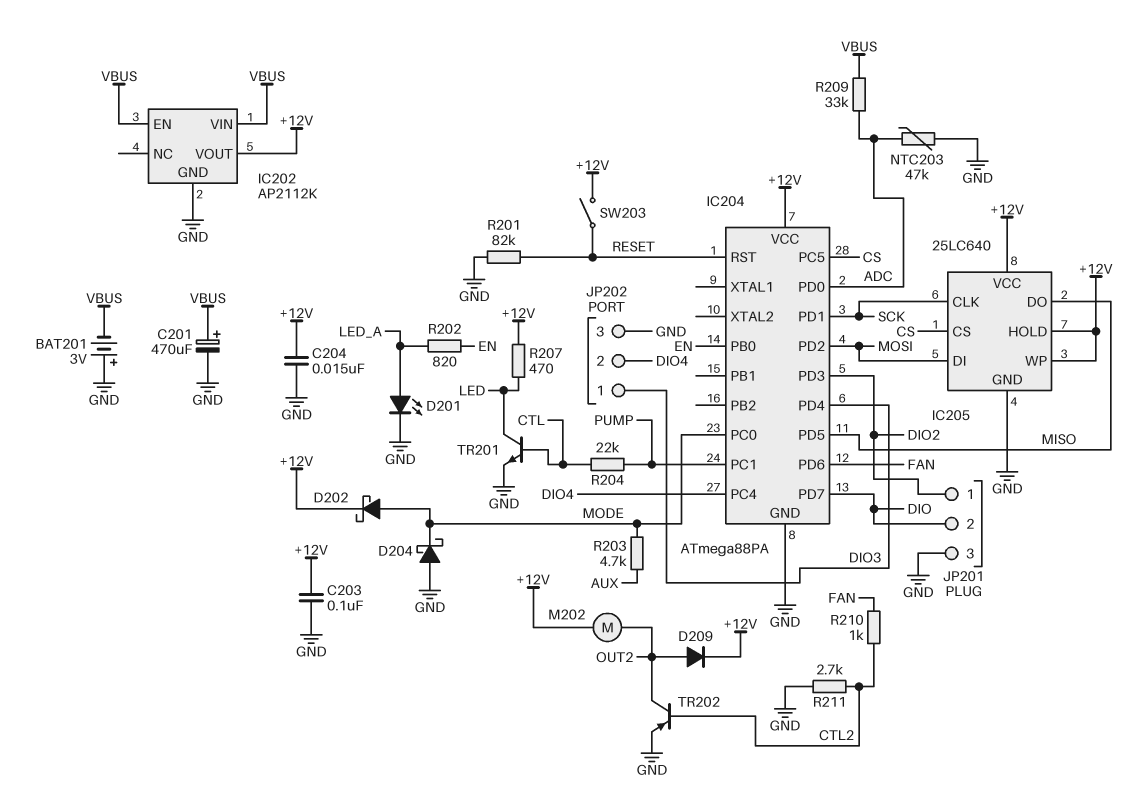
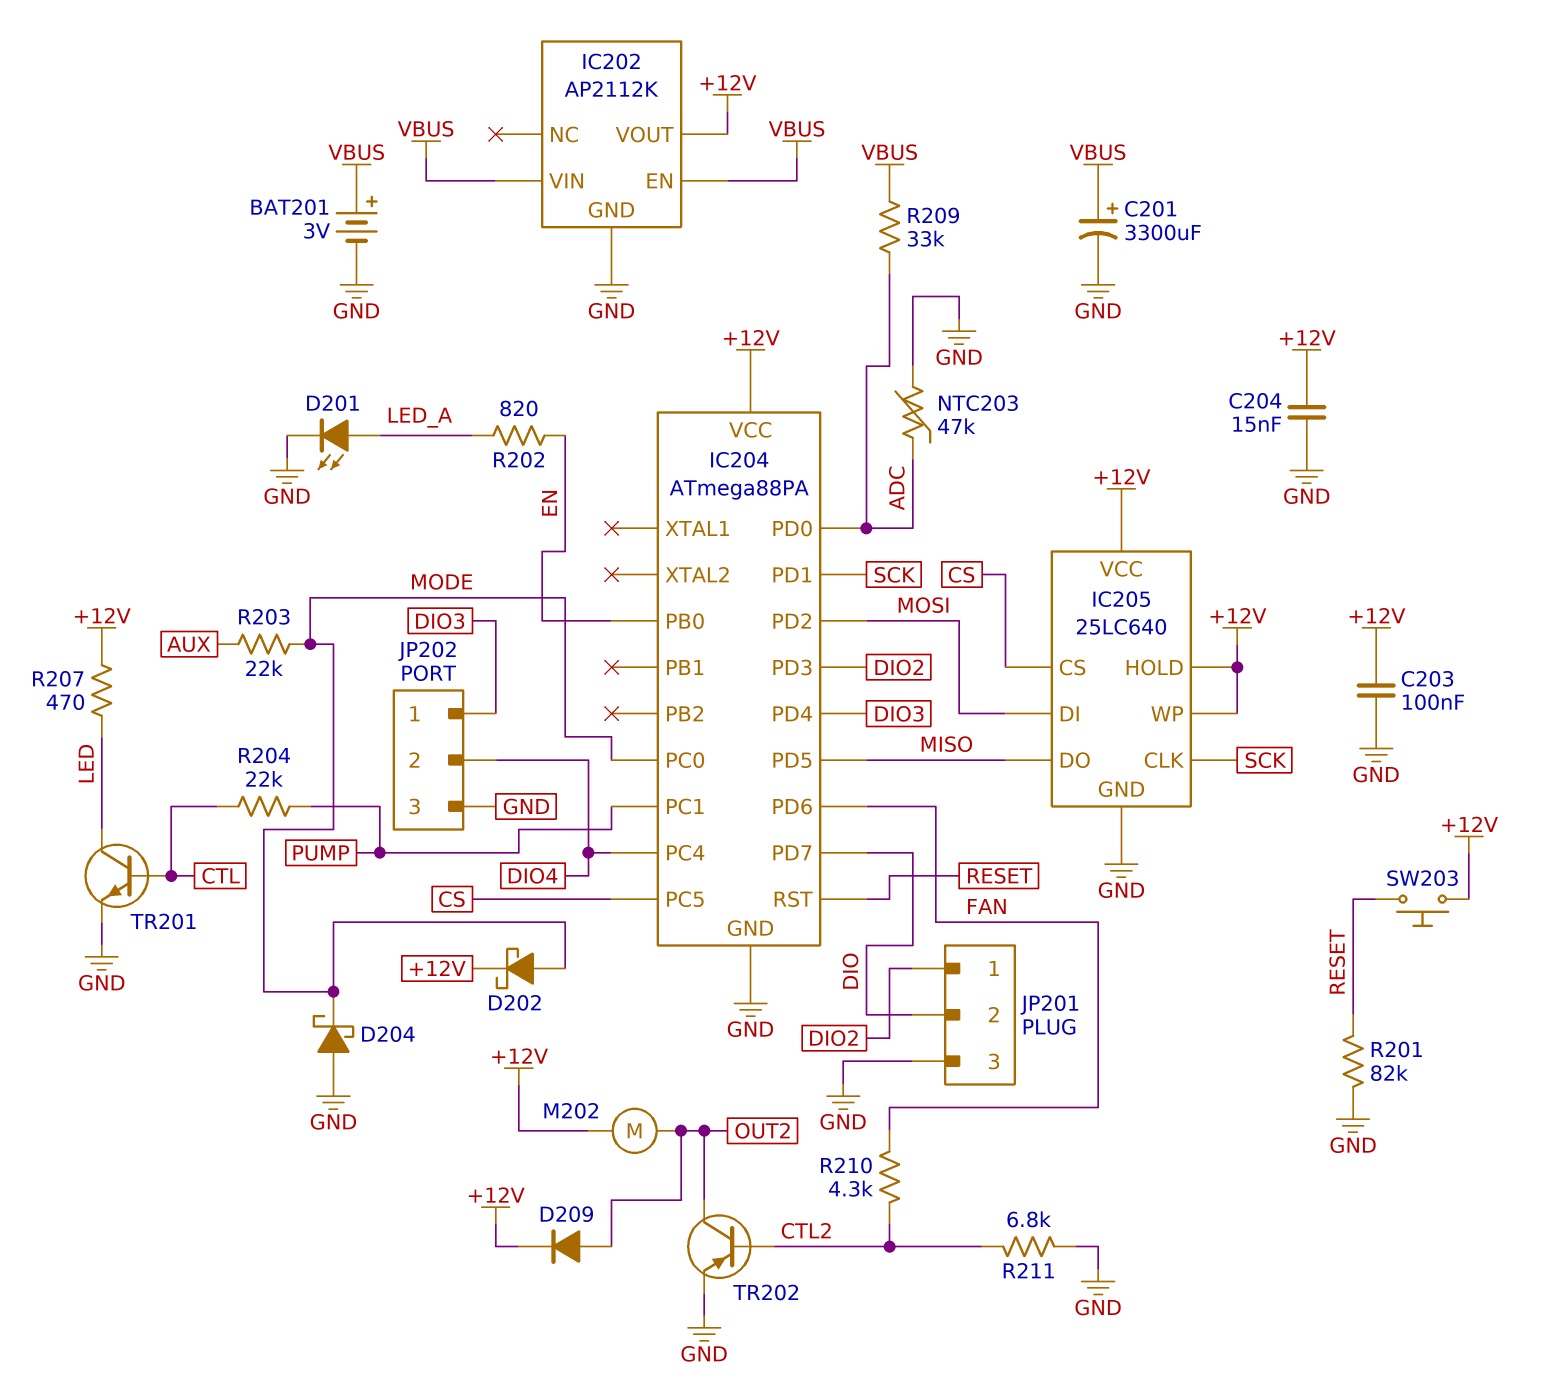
BAT201: 3V (plus GND, minus VBUS) -> 3V (plus VBUS, minus GND)
C201: 470uF (plus VBUS, minus GND) -> 3300uF (plus VBUS, minus GND)
R203: 4.7k (AUX, MODE) -> 22k (AUX, MODE)
R210: 1k (CTL2, FAN) -> 4.3k (CTL2, FAN)
R211: 2.7k (CTL2, GND) -> 6.8k (CTL2, GND)
SW203: switch (+12V, RESET) -> button (+12V, RESET)

